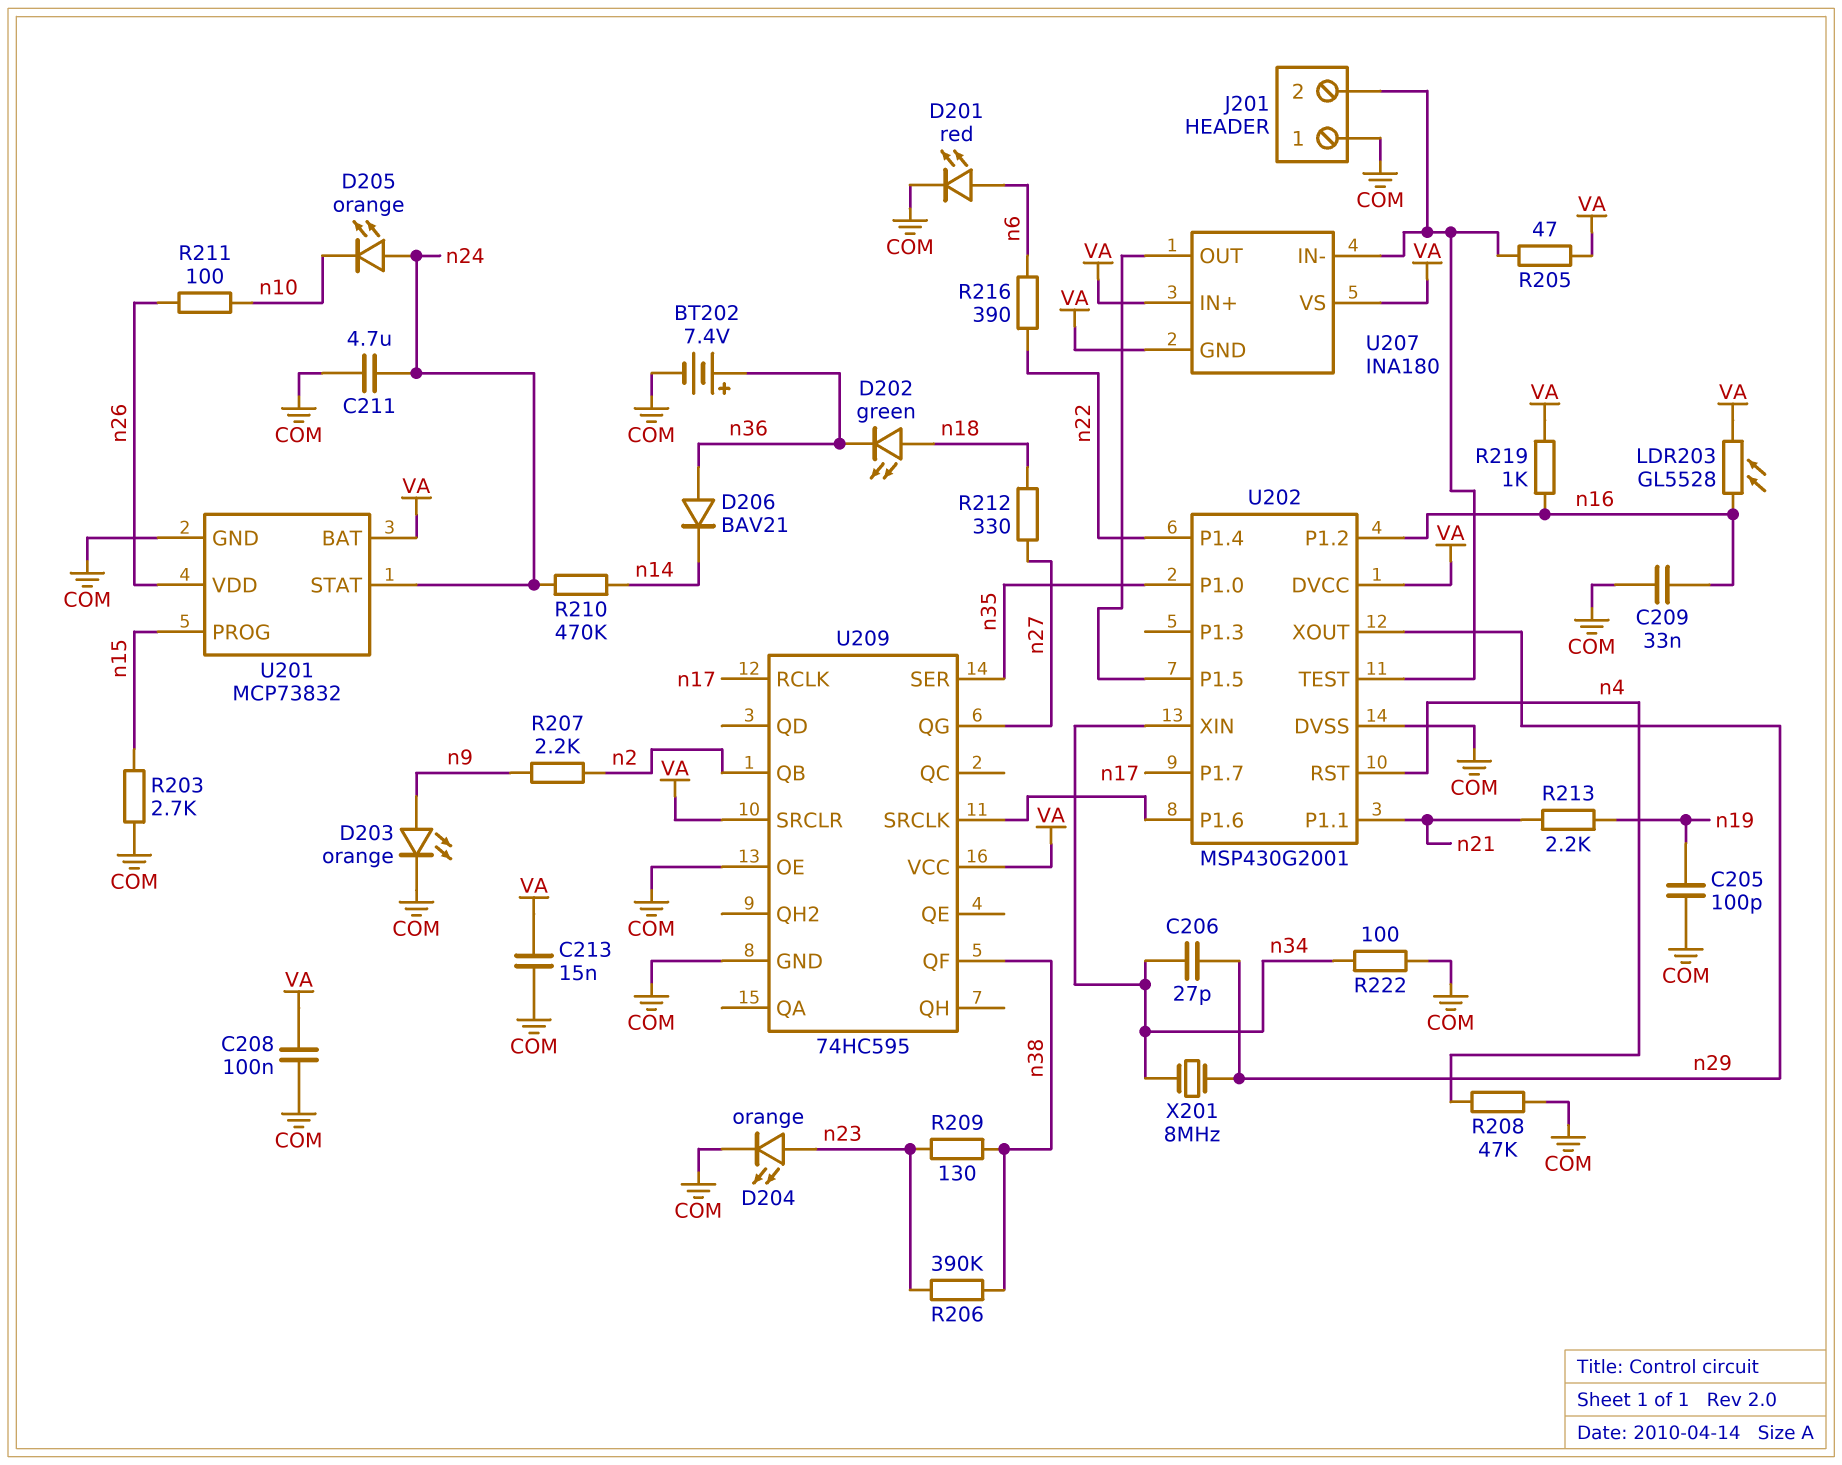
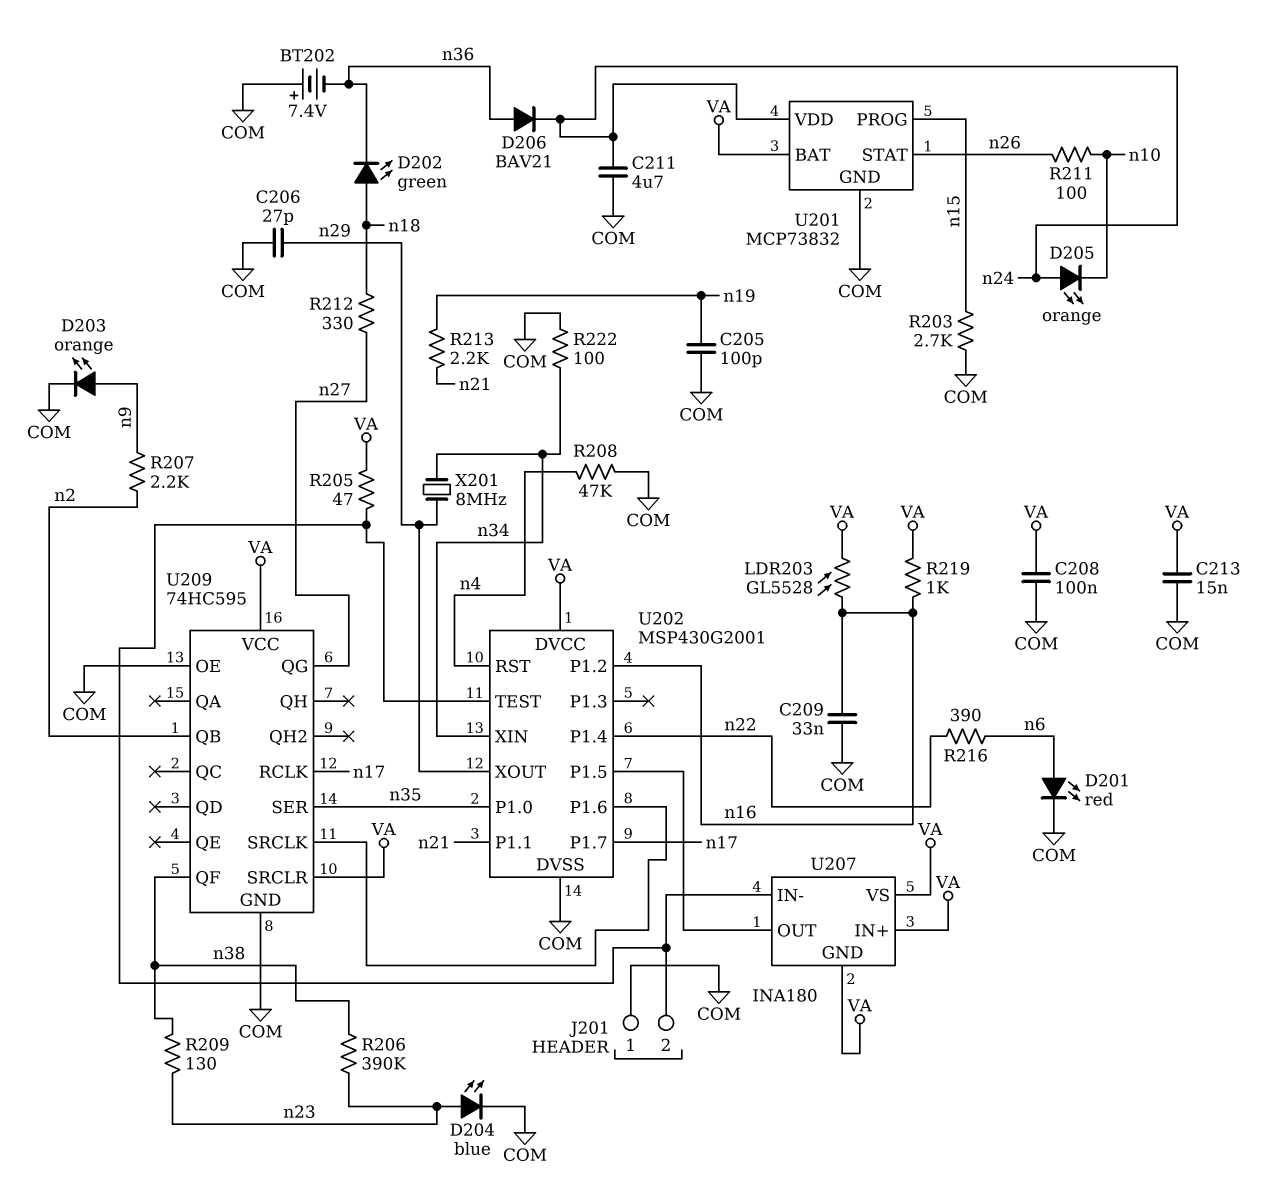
BT202: 7.4V (plus n36, minus COM) -> 7.4V (plus COM, minus n36)
C206: 27pF (n29, n34) -> 27pF (COM, n29)
D204: LED orange (A n23, K COM) -> LED blue (A n23, K COM)
D206: diode BAV21 (A n36, K n14) -> diode BAV21 (A n36, K n24)
R210: 470k (n14, n24) -> none
U201 pin STAT: n24 -> n26
U201 pin VDD: n26 -> n24

